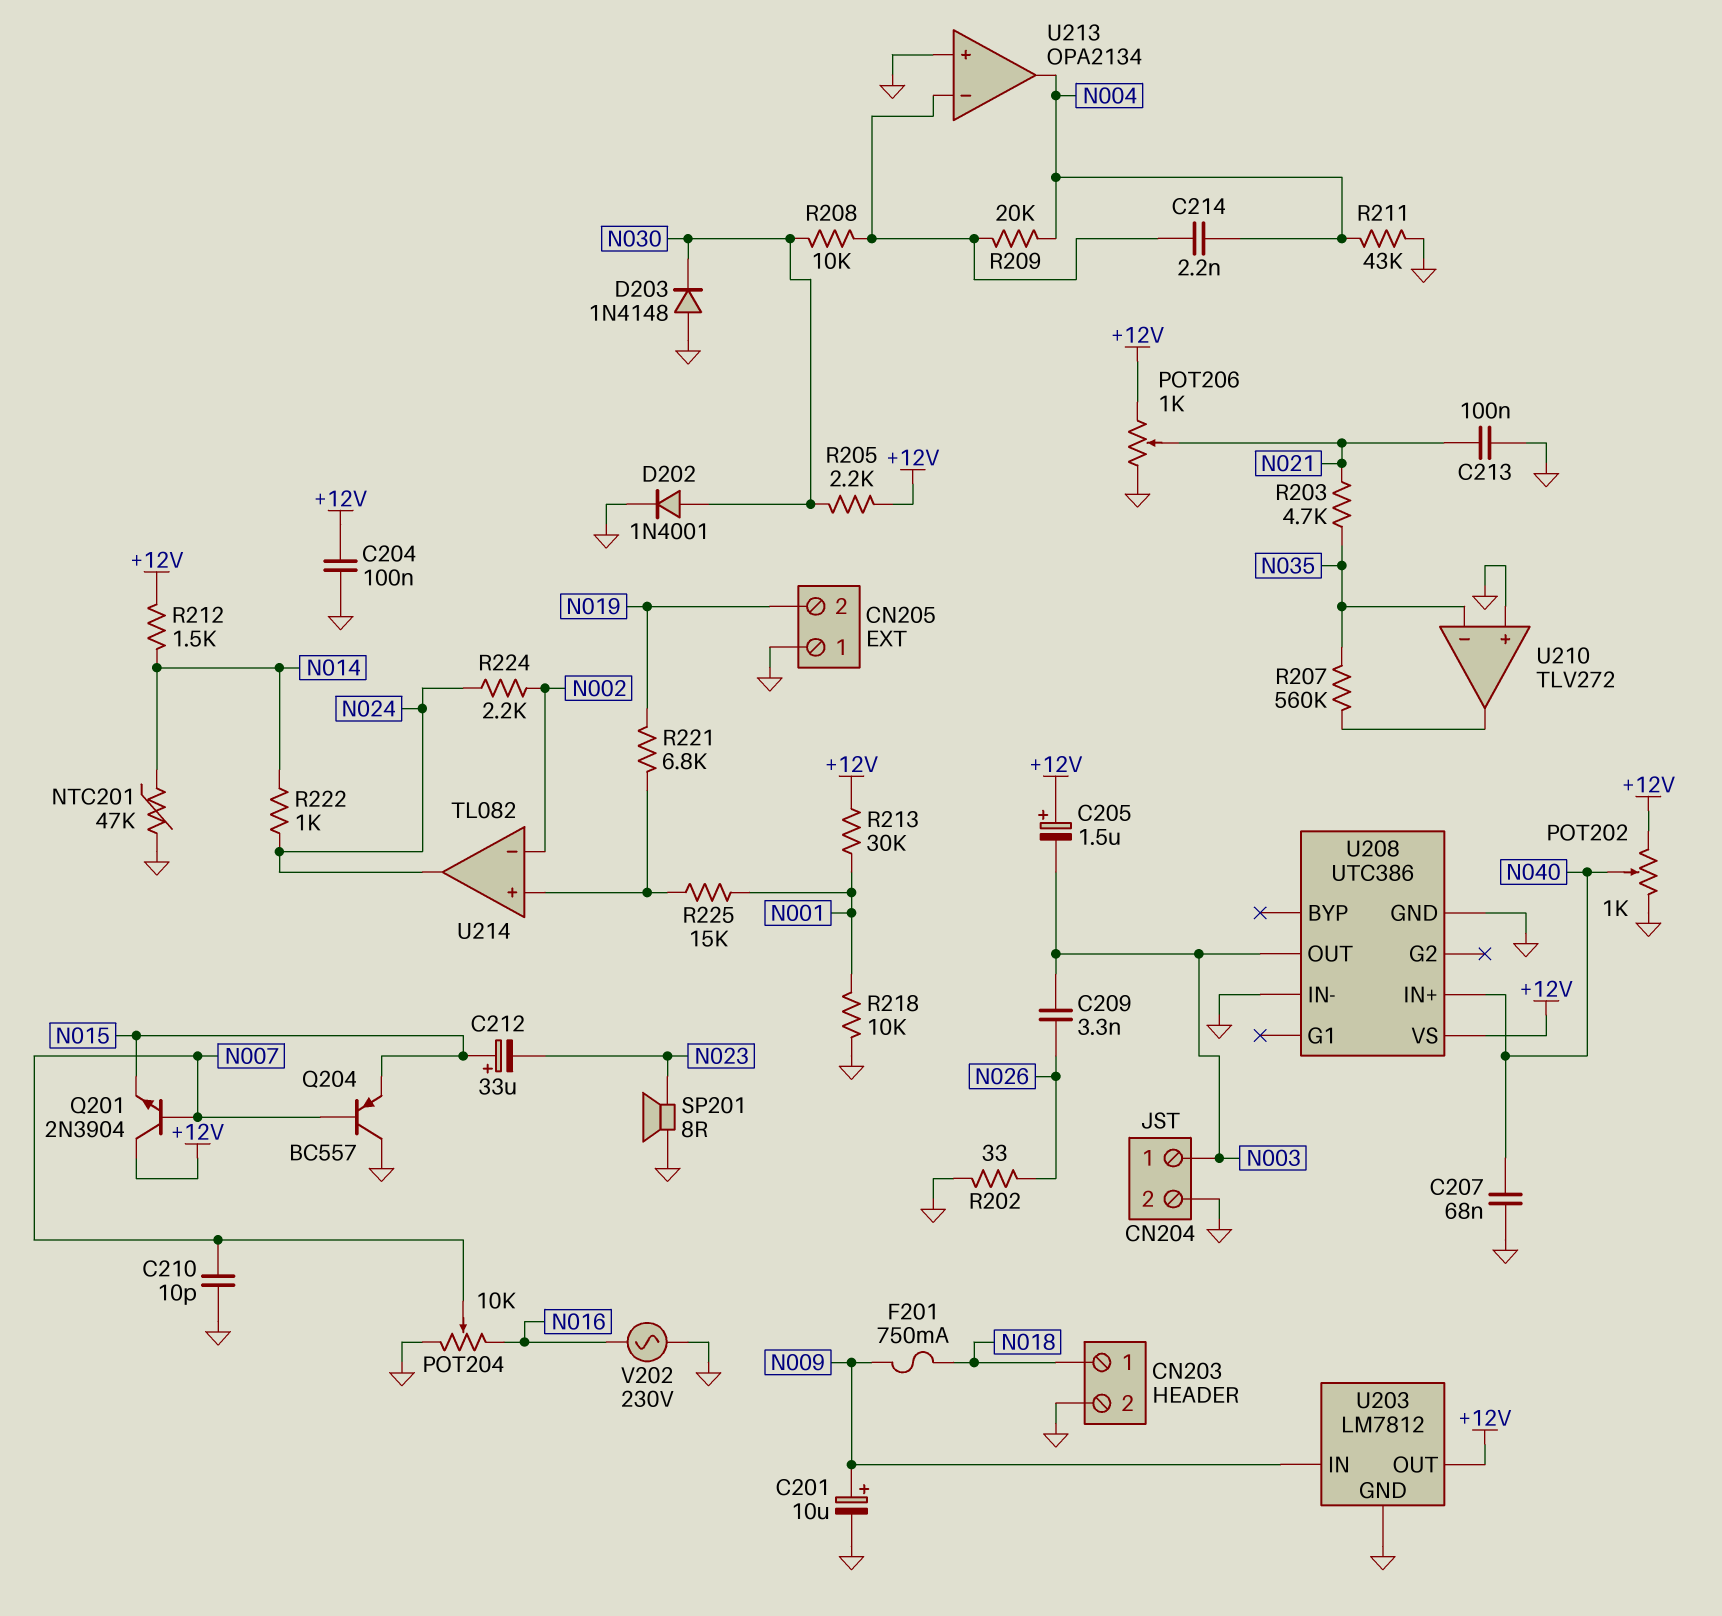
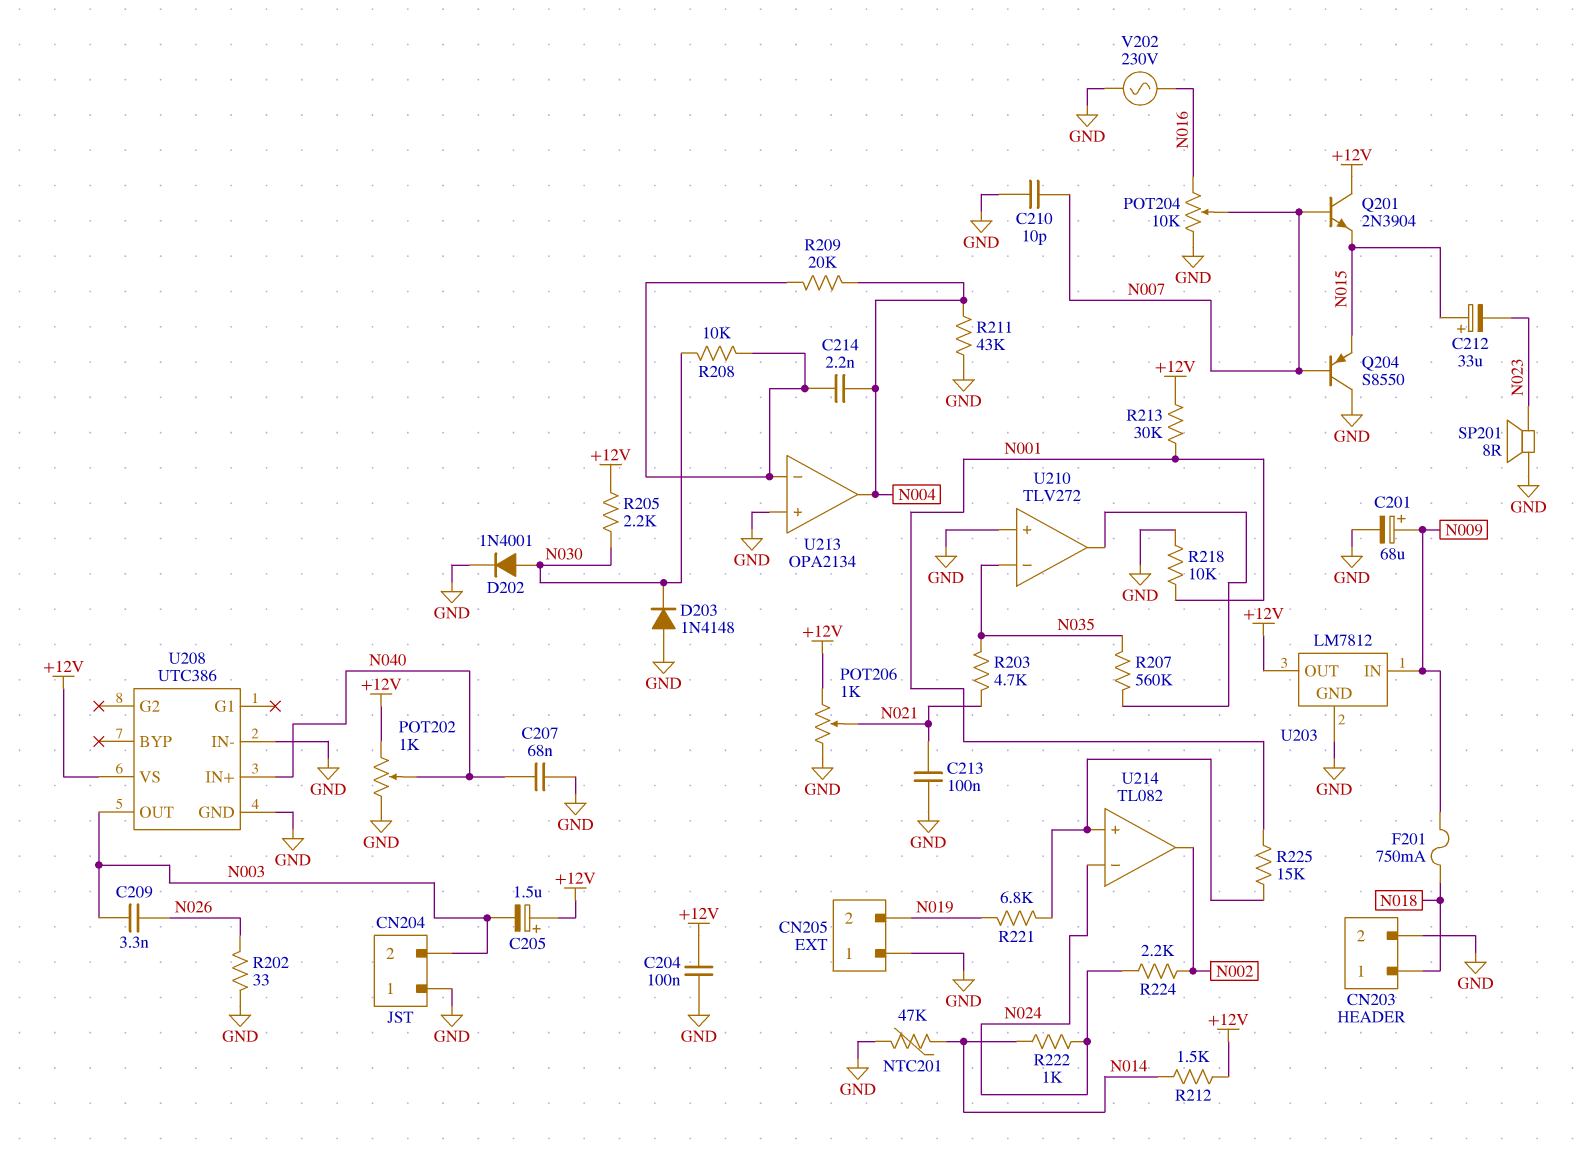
C201: 10uF (plus N009, minus GND) -> 68uF (plus N009, minus GND)
CN204 pin 1: N003 -> GND
CN204 pin 2: GND -> N003
Q204: PNP BC557 (B N007, C GND, E N015) -> PNP S8550 (B N007, C GND, E N015)
U214 pin in-: N002 -> N024
U214 pin out: N024 -> N002

